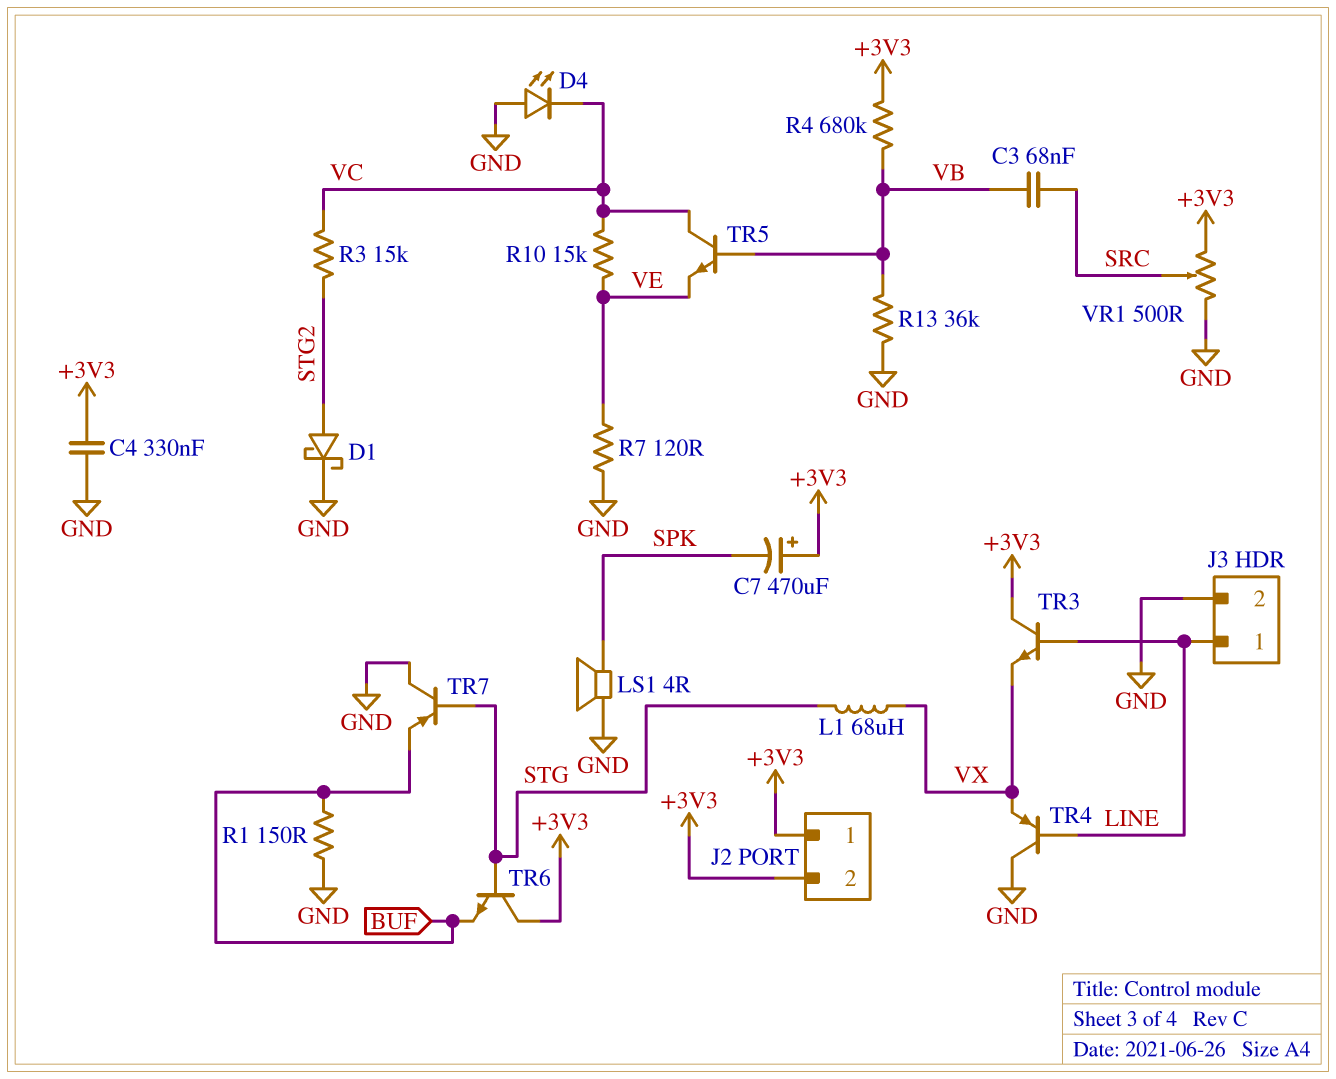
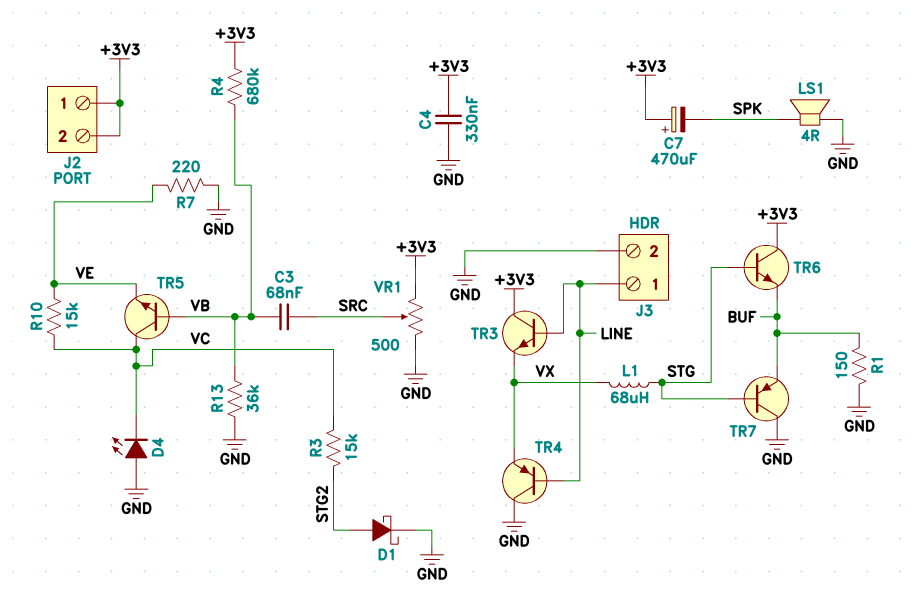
R7: 120 (GND, VE) -> 220 (GND, VE)

